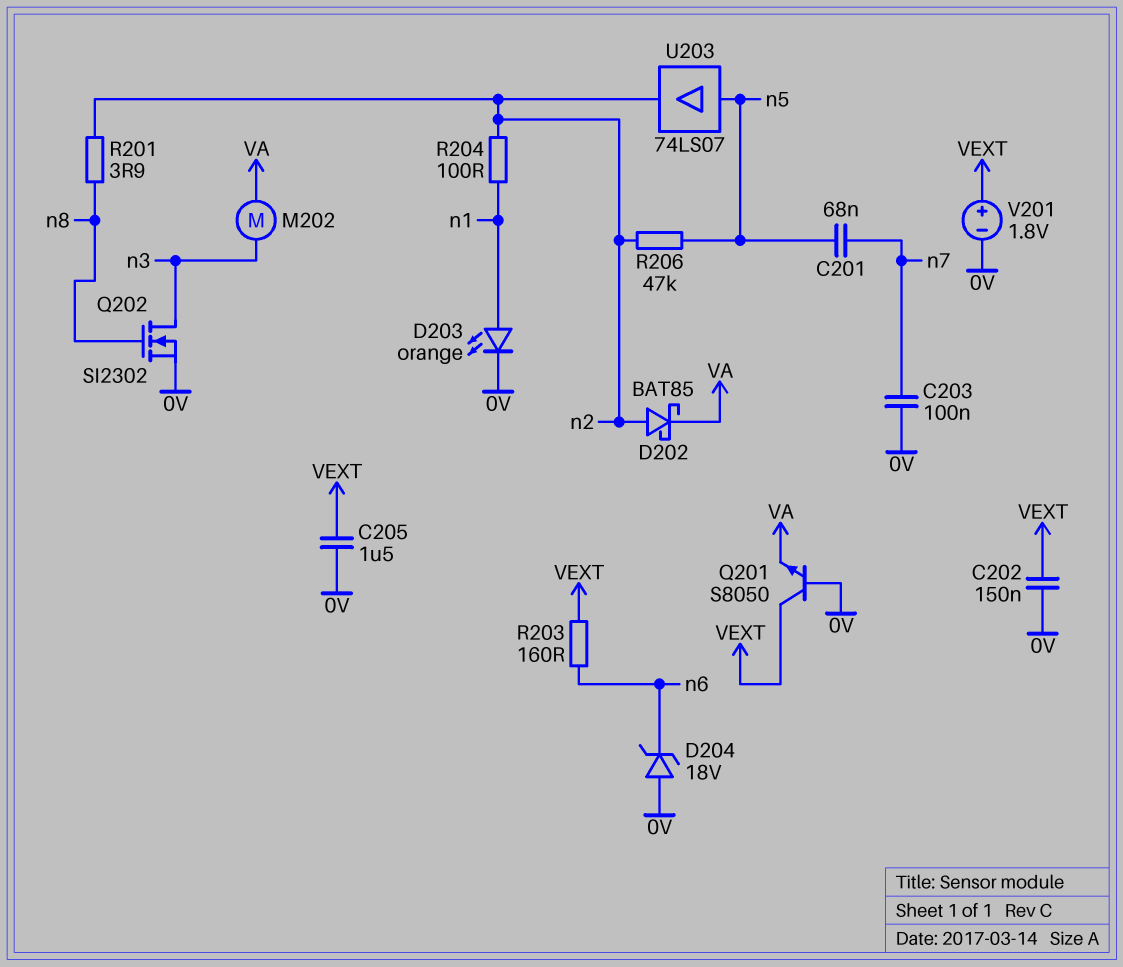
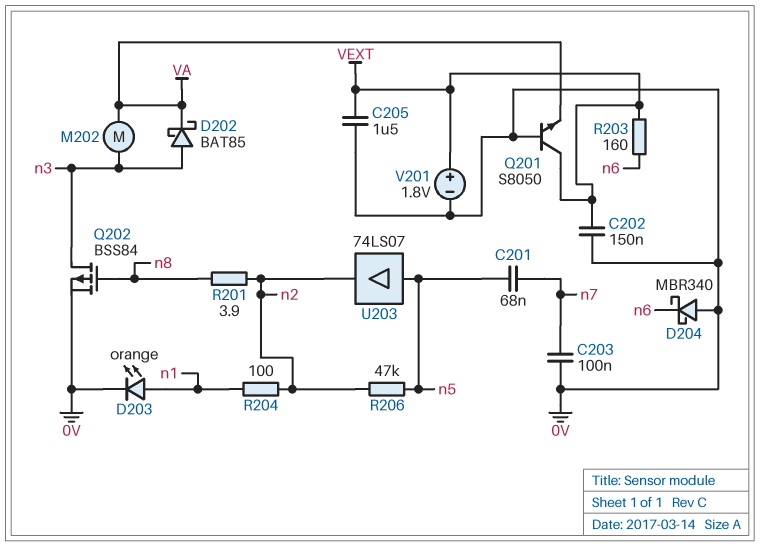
D202: schottky BAT85 (A n2, K VA) -> schottky BAT85 (A n3, K VA)
D204: zener 18V (A 0V, K n6) -> schottky MBR340 (A 0V, K n6)
Q202: NMOS SI2302 (G n8, D n3, S 0V) -> PMOS BSS84 (G n8, D n3, S 0V)

